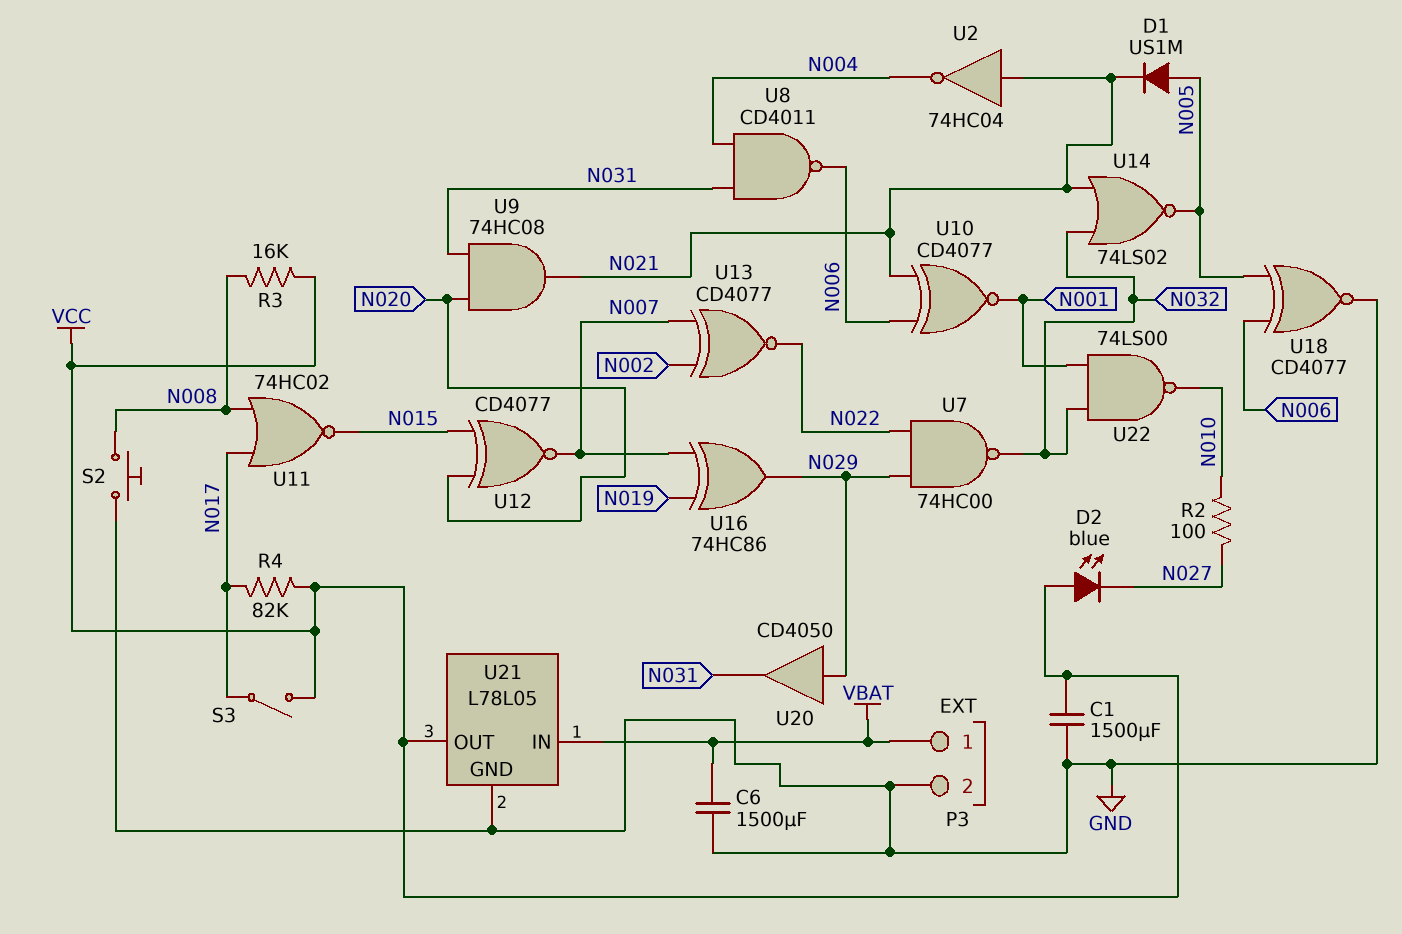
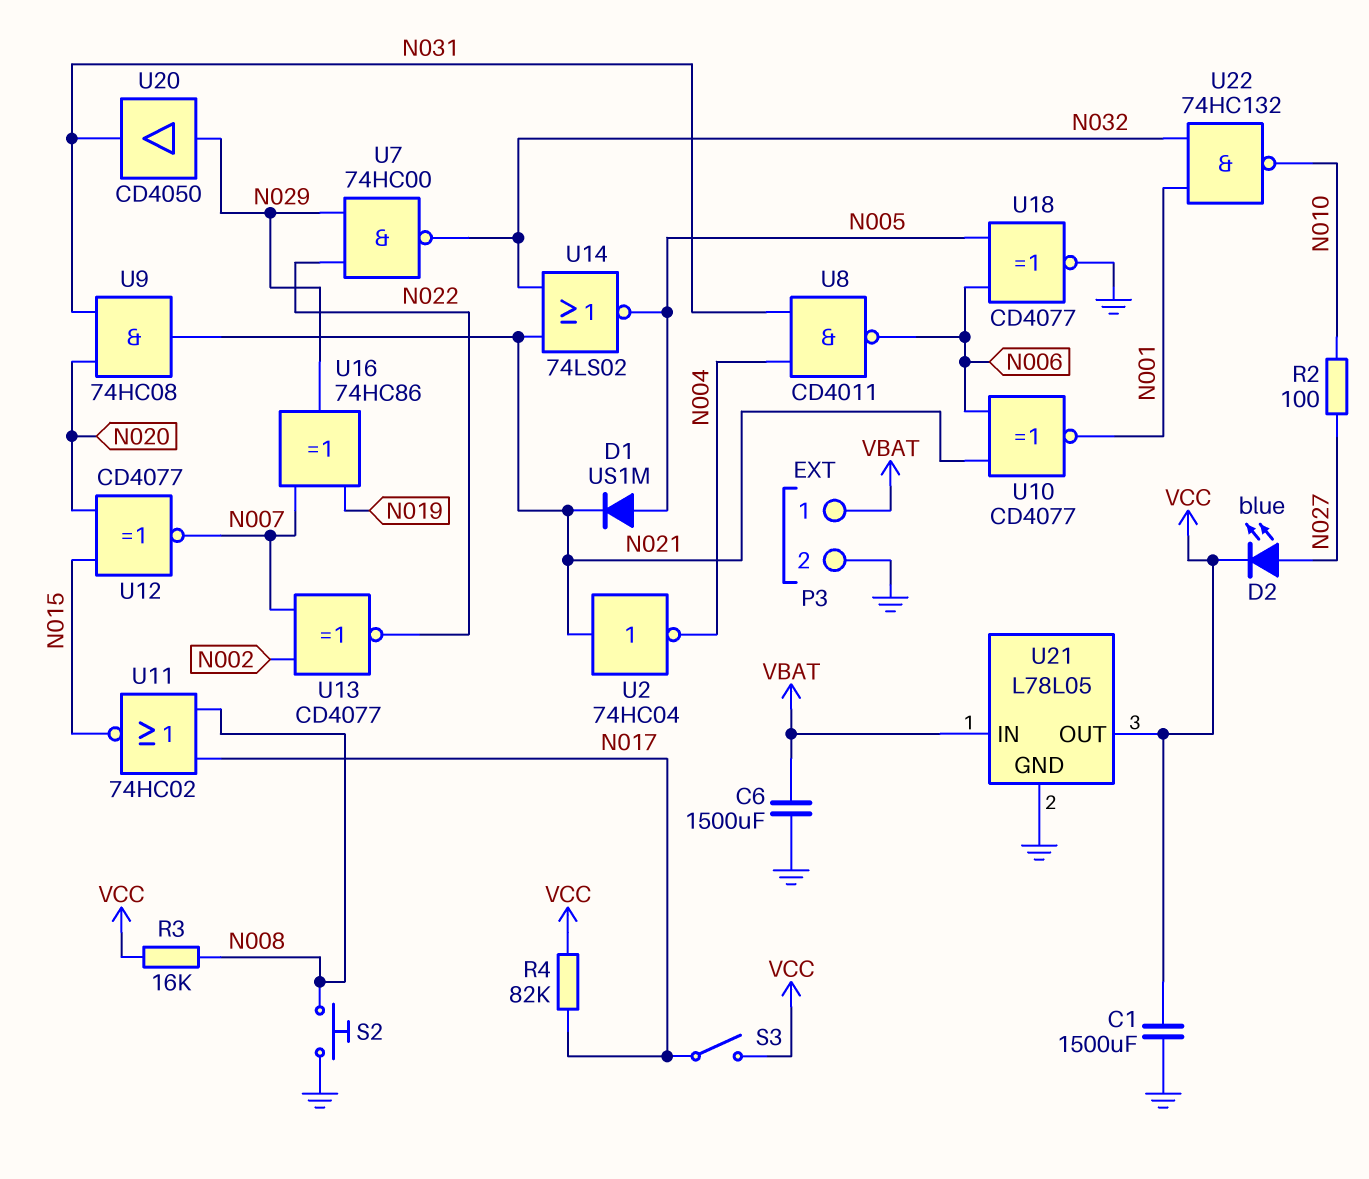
D2: LED blue (A VCC, K N027) -> LED blue (A N027, K VCC)
U22: NAND 74LS00 (in N001, in N032, out N010) -> NAND 74HC132 (in N001, in N032, out N010)

